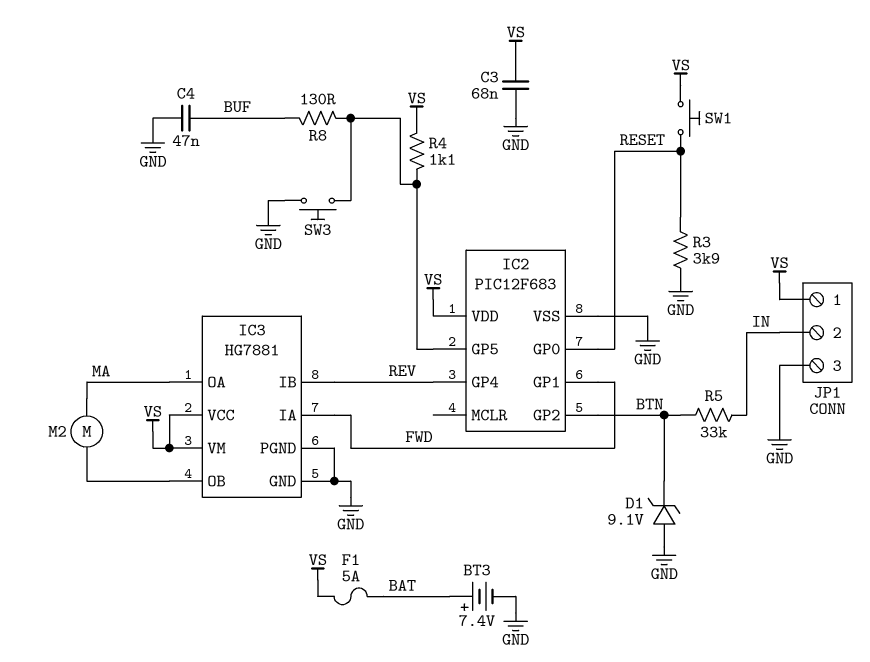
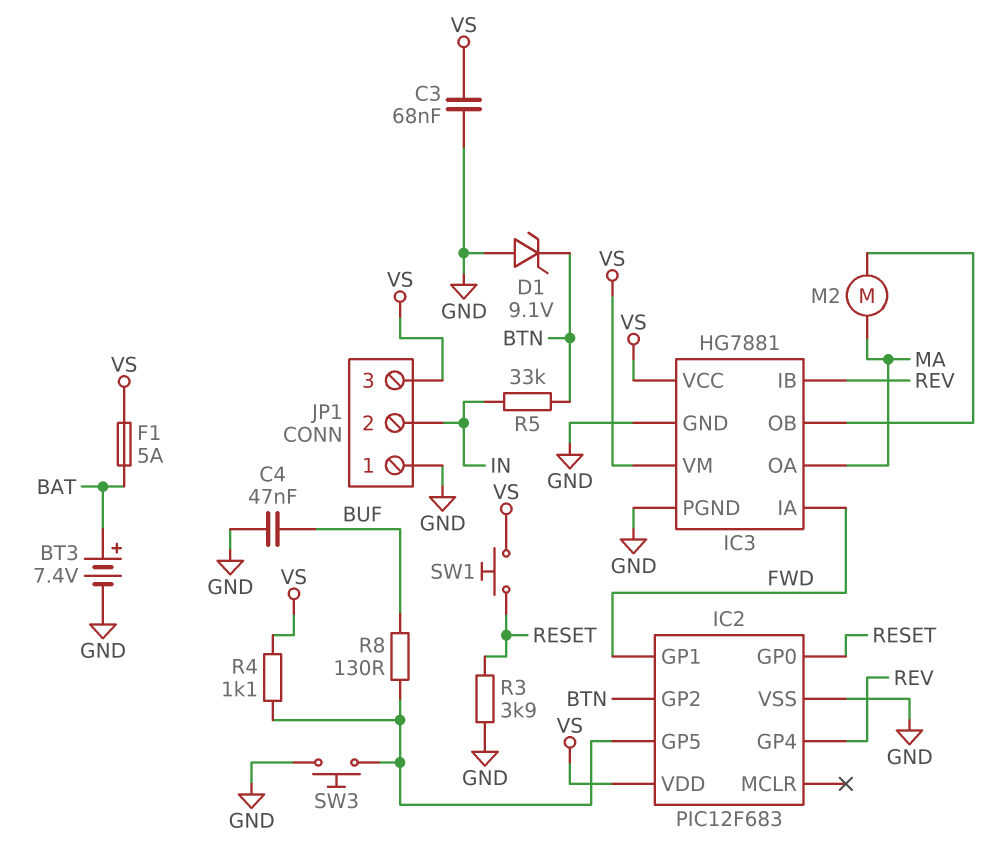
JP1 pin 1: VS -> GND
JP1 pin 3: GND -> VS

